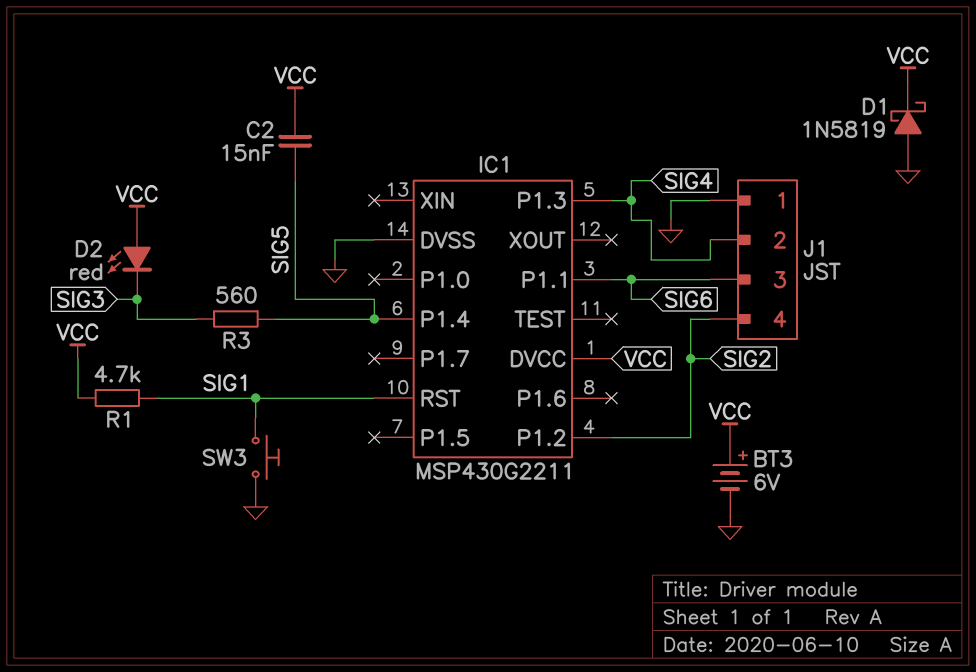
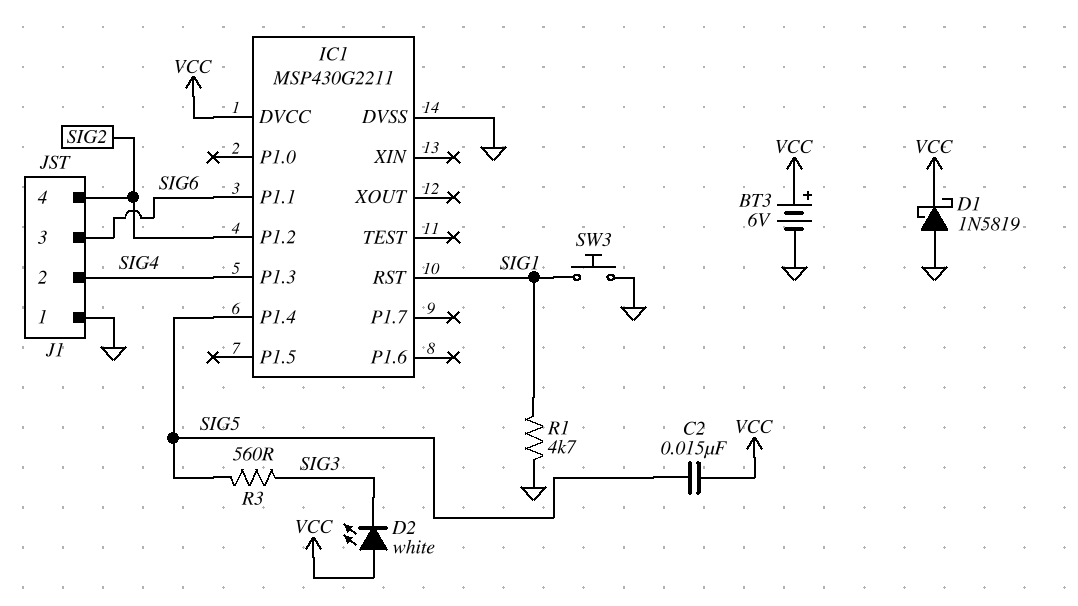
D2: LED red (A VCC, K SIG3) -> LED white (A VCC, K SIG3)
R1: 4.7k (SIG1, VCC) -> 4.7k (GND, SIG1)

